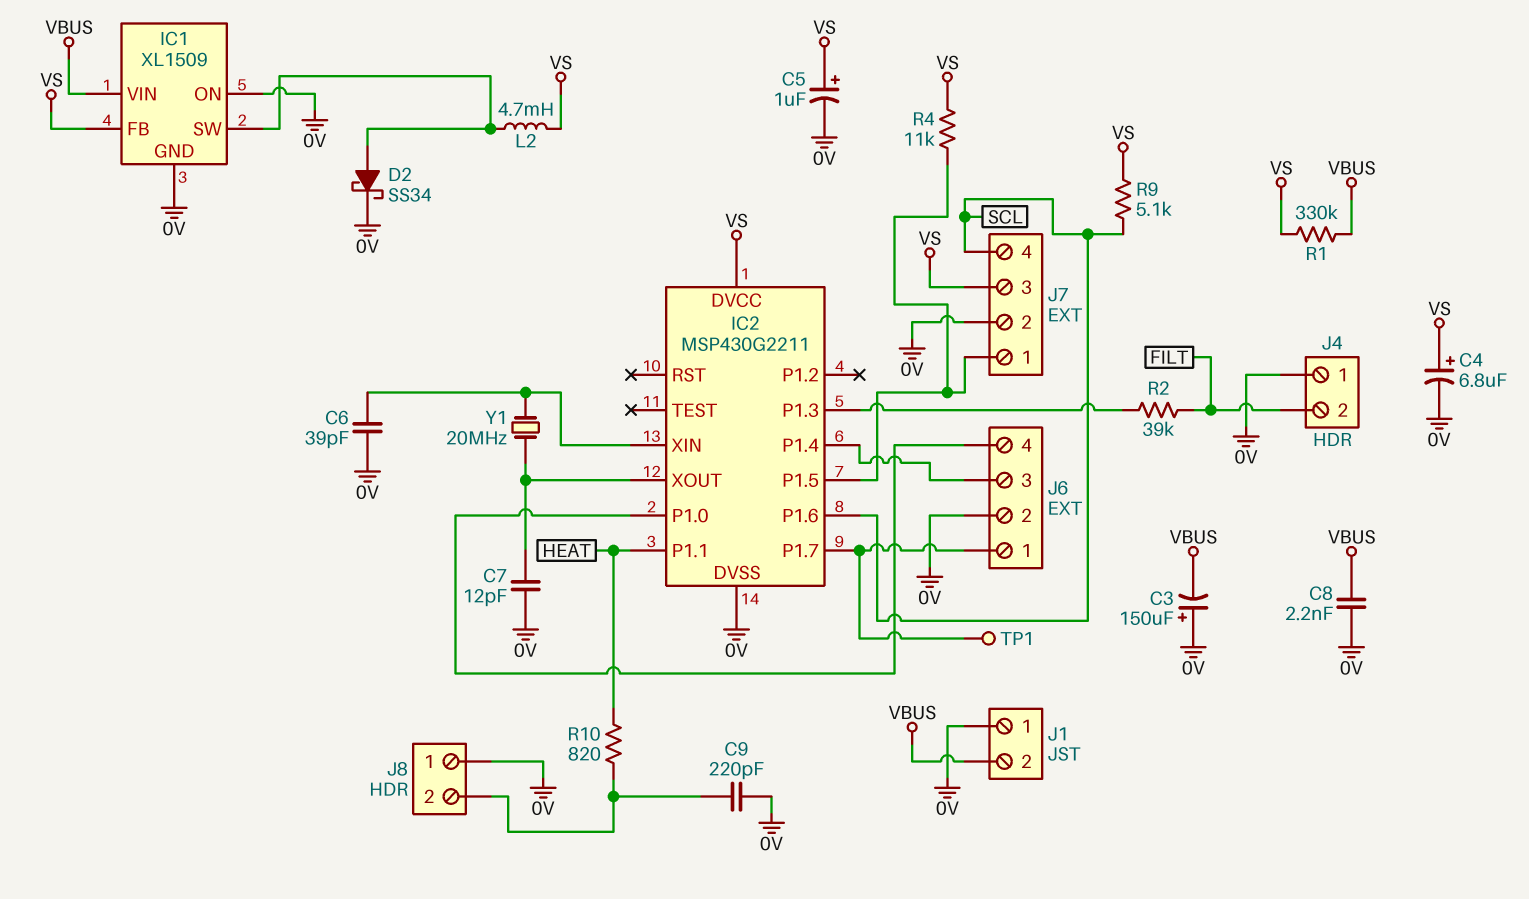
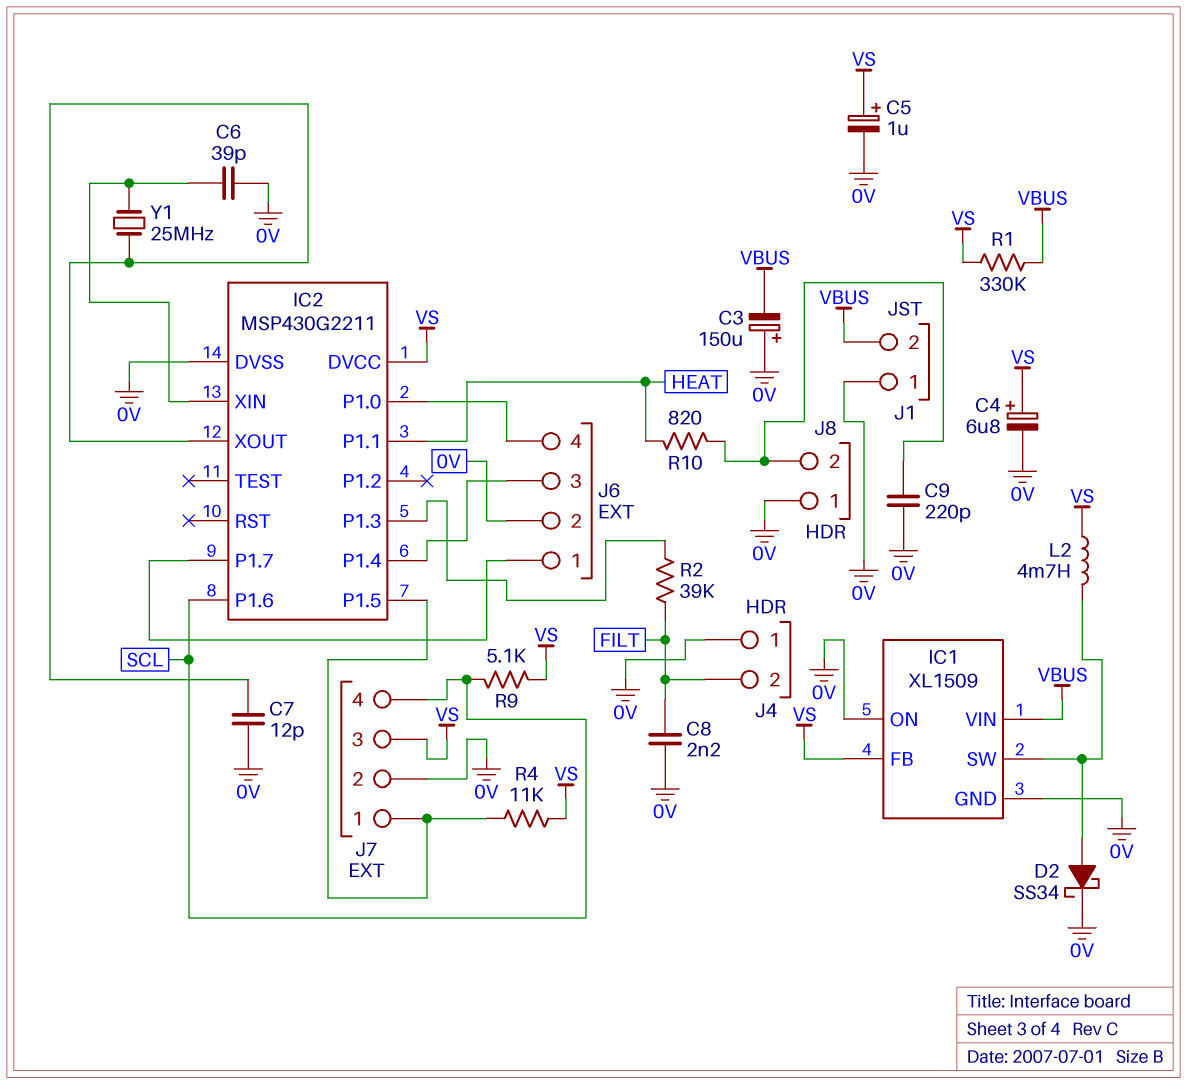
C8: 2.2nF (0V, VBUS) -> 2.2nF (0V, FILT)
TP1: test point (IC2/P1.7) -> none
Y1: 20MHz (IC2/XIN, IC2/XOUT) -> 25MHz (IC2/XIN, IC2/XOUT)

